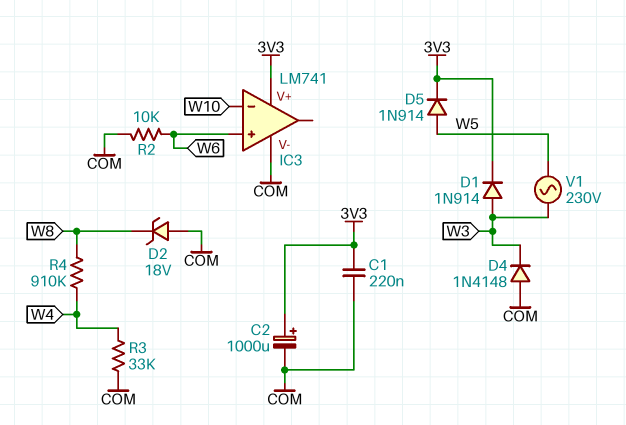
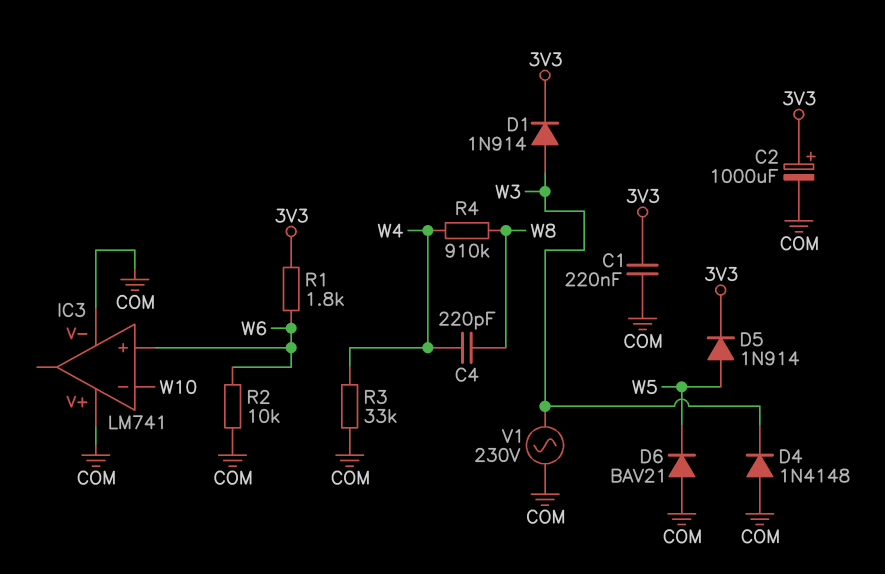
C4: none -> 220pF (W4, W8)
D2: zener 18V (A COM, K W8) -> none
D6: none -> diode BAV21 (A COM, K W5)
IC3 pin V+: 3V3 -> COM
R1: none -> 1.8k (3V3, W6)
V1: AC 230V (W3, W5) -> AC 230V (COM, W3)

